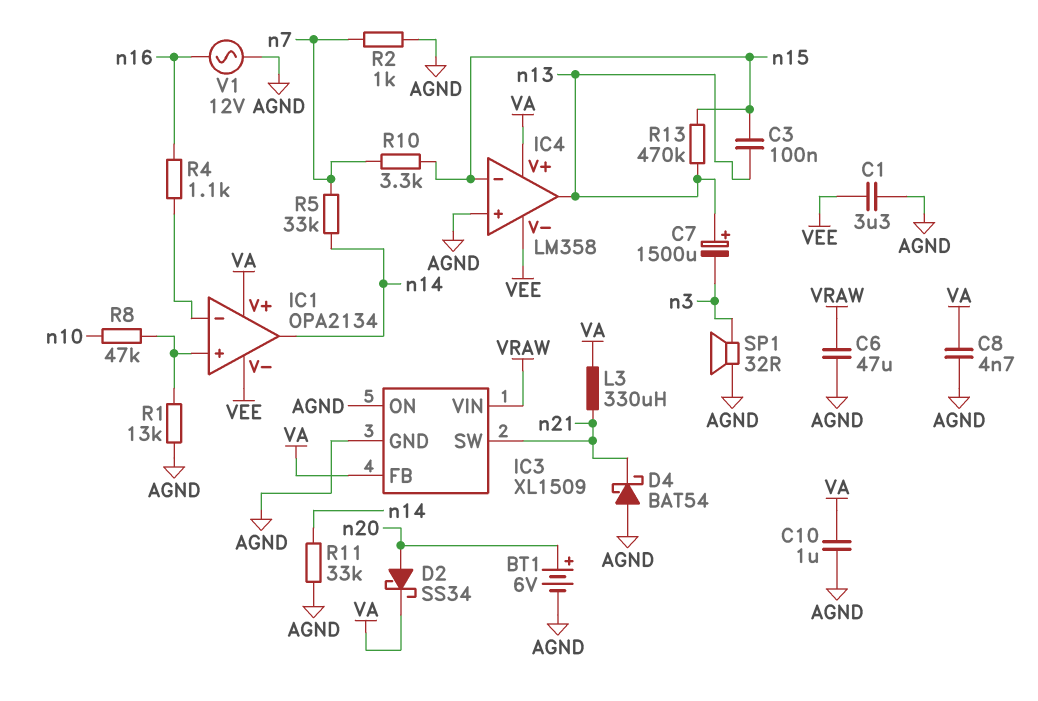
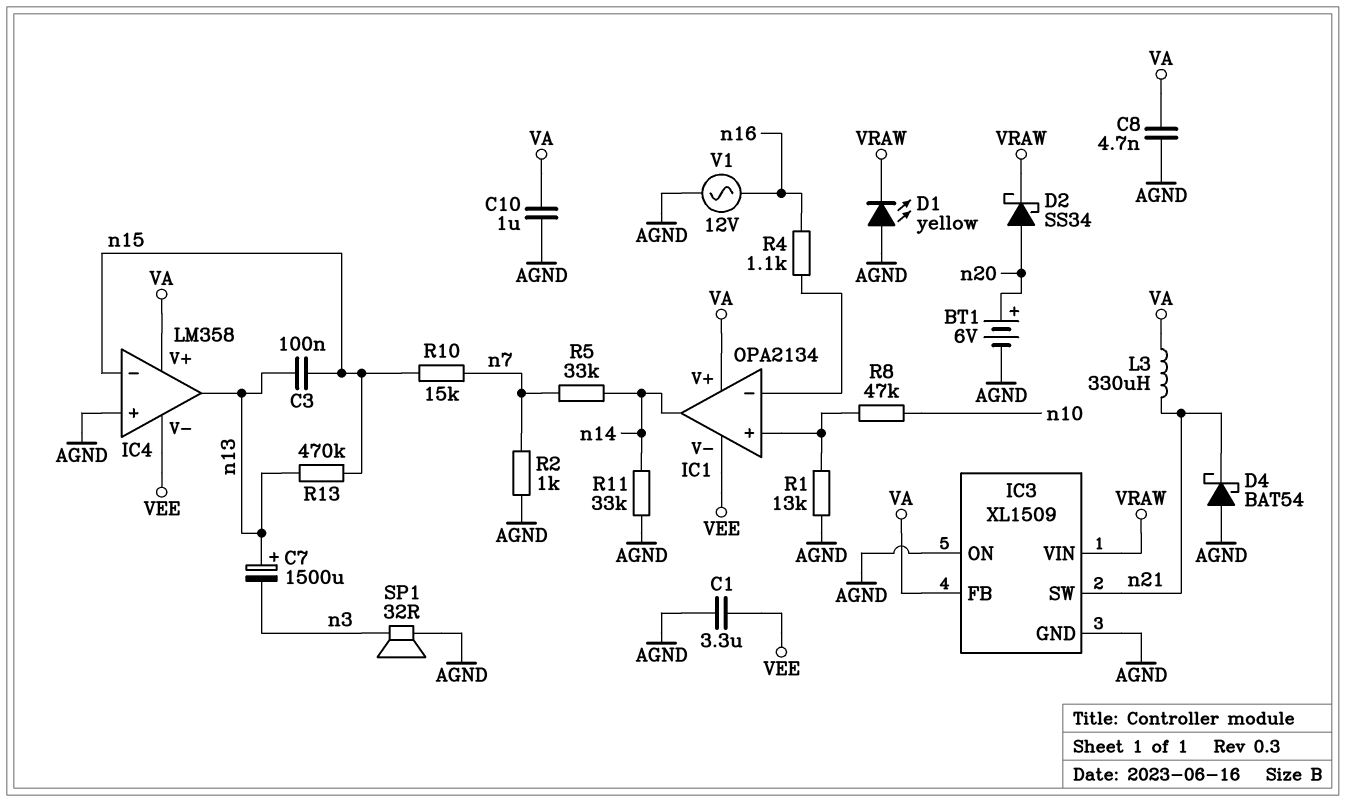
C6: 47uF (AGND, VRAW) -> none
D1: none -> LED yellow (A AGND, K VRAW)
D2: schottky SS34 (A n20, K VA) -> schottky SS34 (A n20, K VRAW)
R10: 3.3k (n7, n15) -> 15k (n7, n15)

